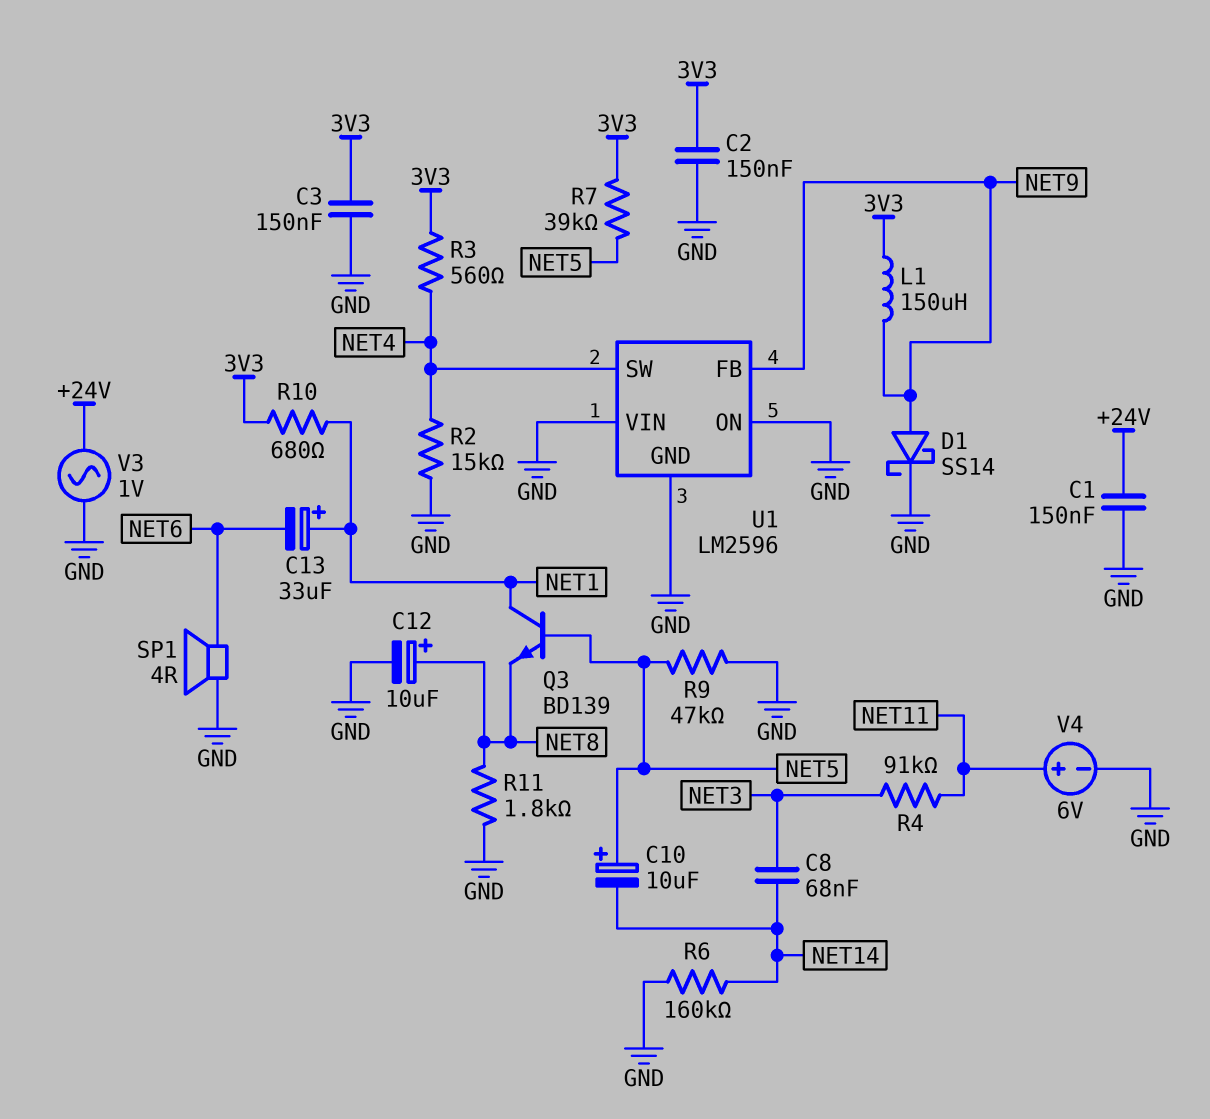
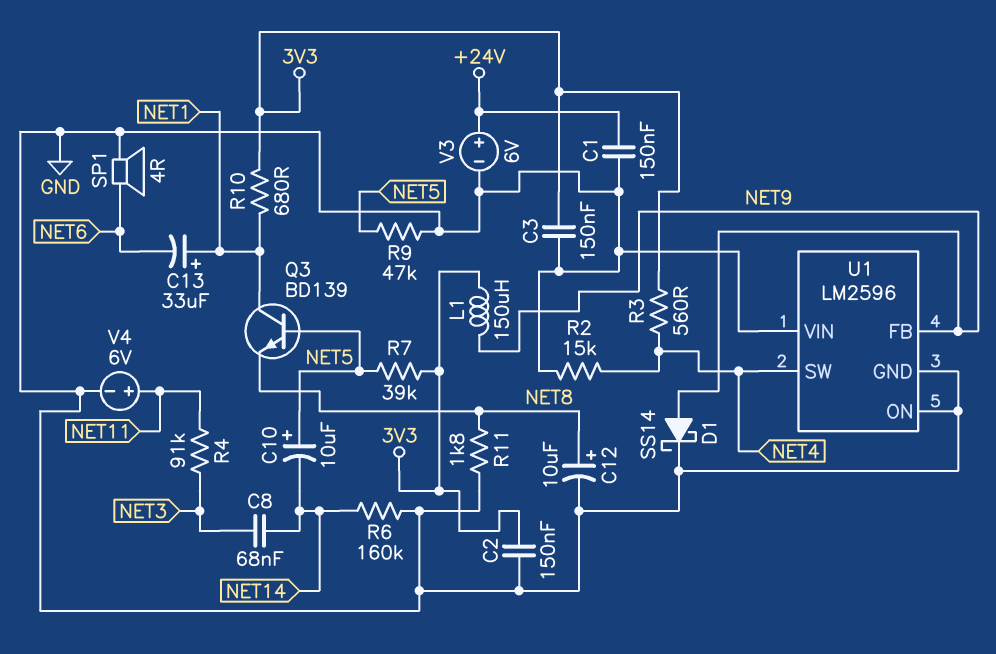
V3: AC 1V (+24V, GND) -> 6V (plus +24V, minus GND)

